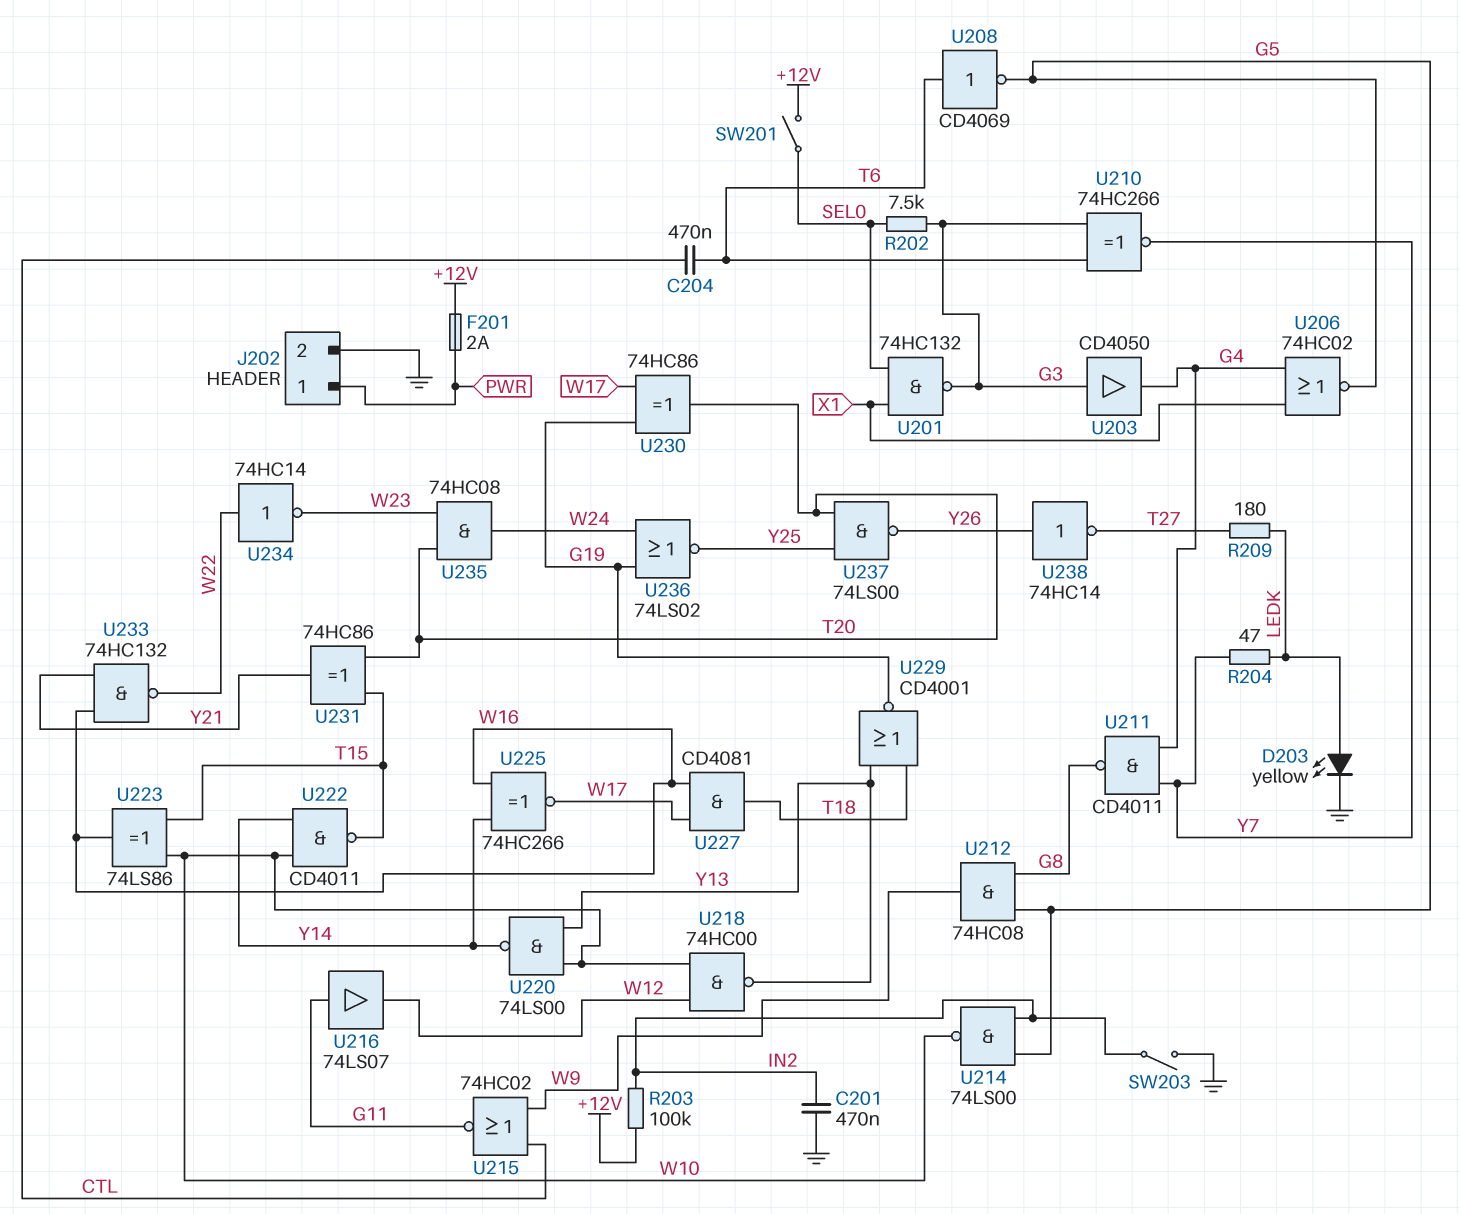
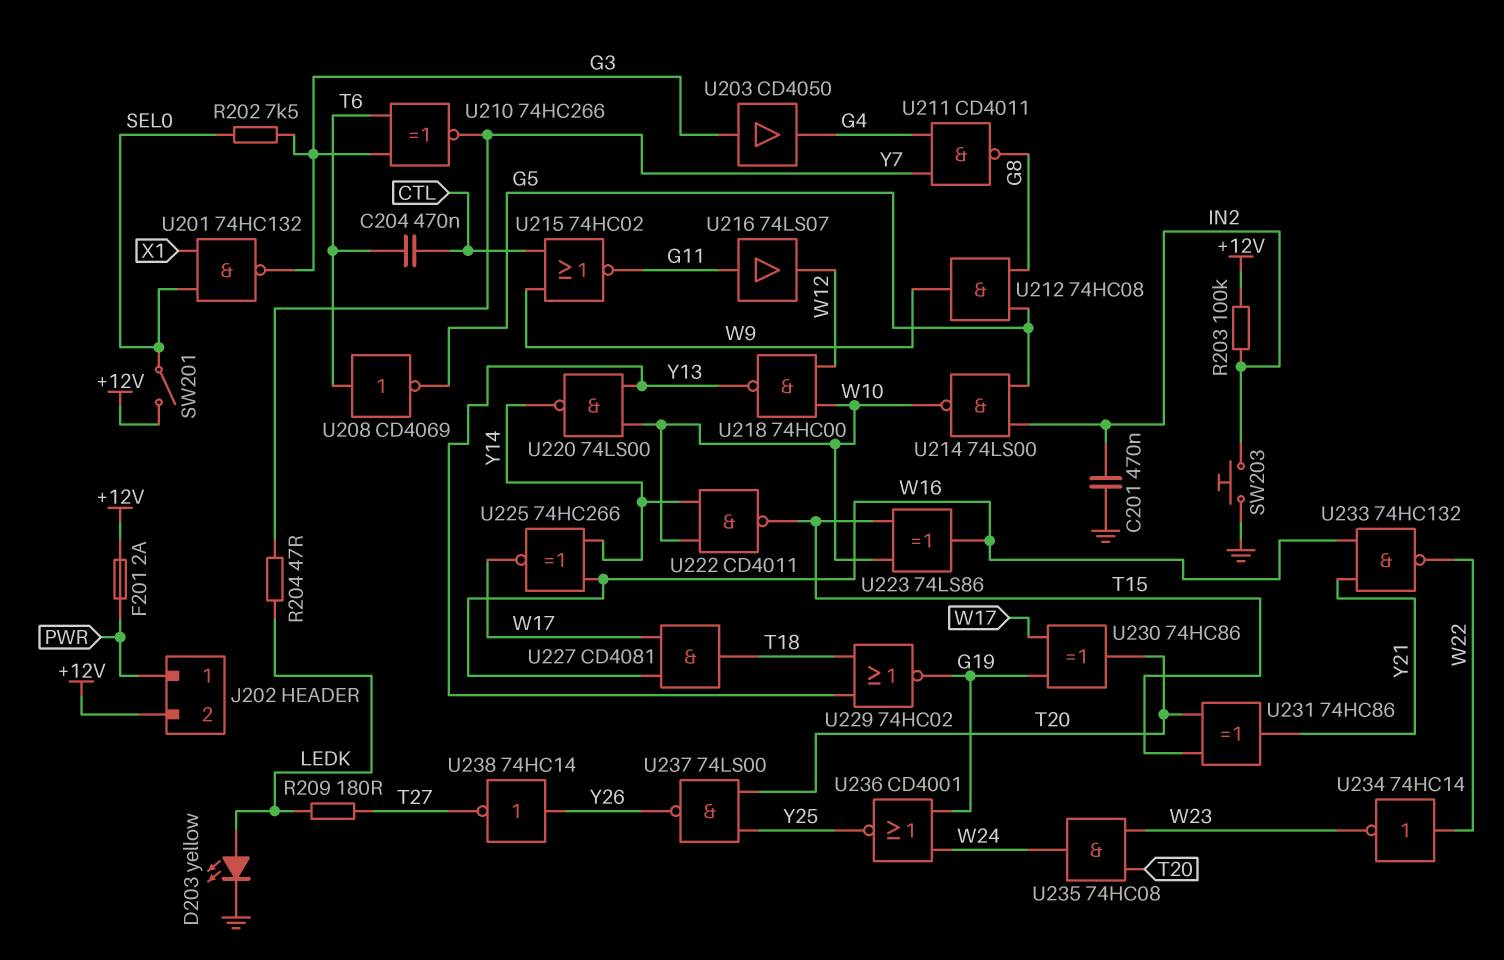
J202 pin 2: GND -> +12V
SW203: switch (GND, IN2) -> button (GND, IN2)
U206: NOR 74HC02 (in G4, in X1, out G5) -> none
U229: NOR CD4001 (in T18, in Y13, out G19) -> NOR 74HC02 (in T18, in Y13, out G19)
U236: NOR 74LS02 (in G19, in W24, out Y25) -> NOR CD4001 (in G19, in W24, out Y25)

